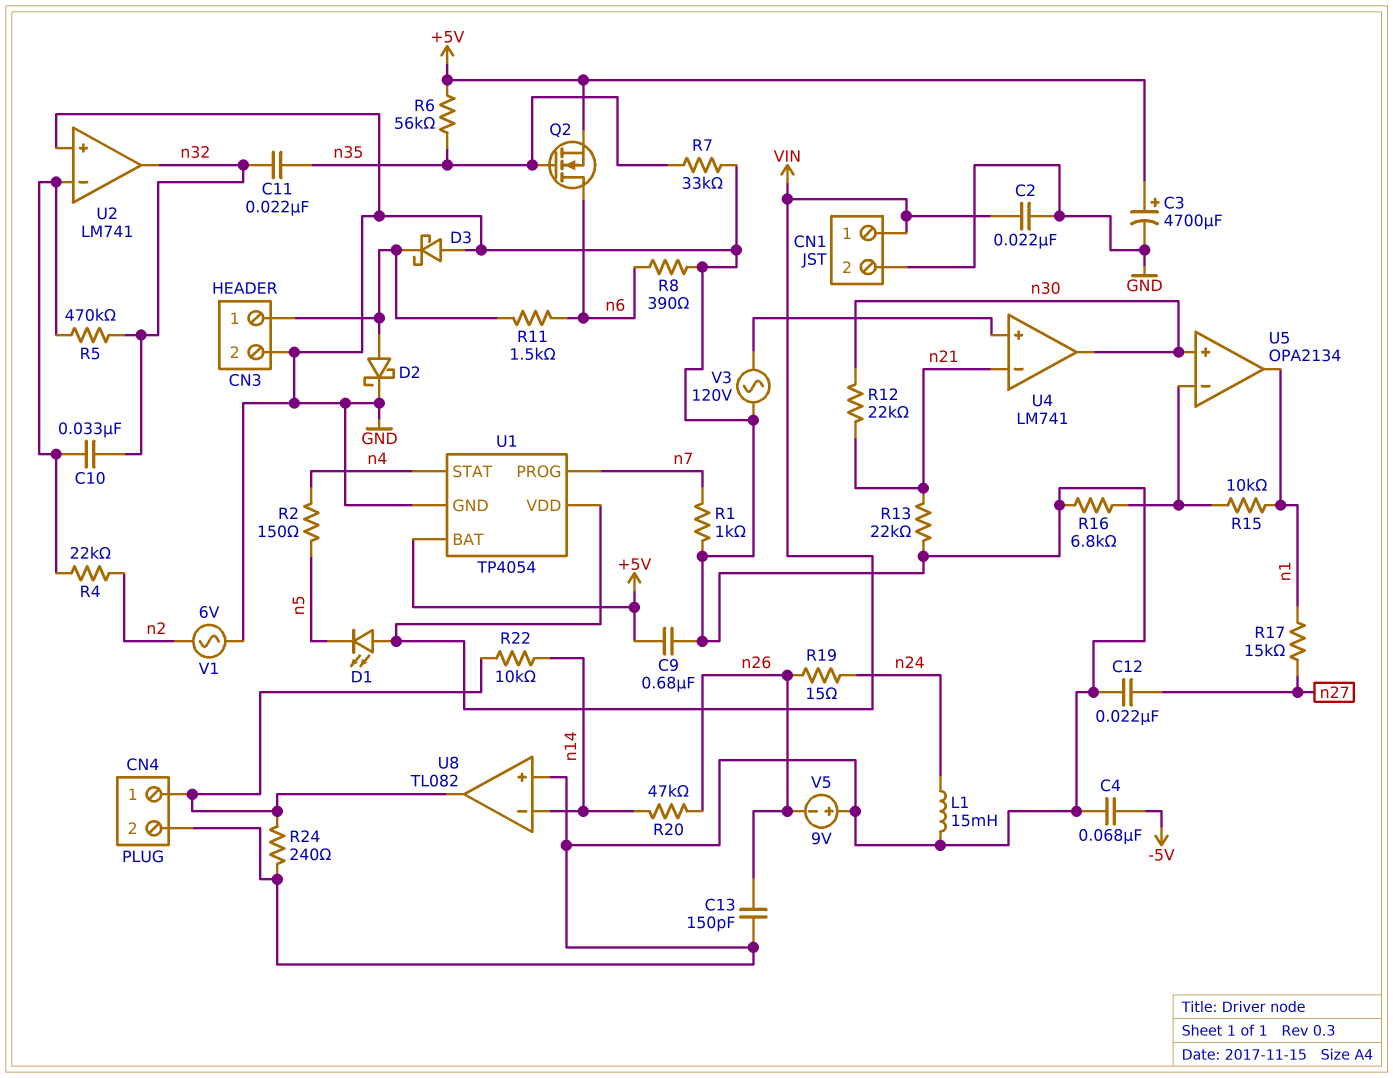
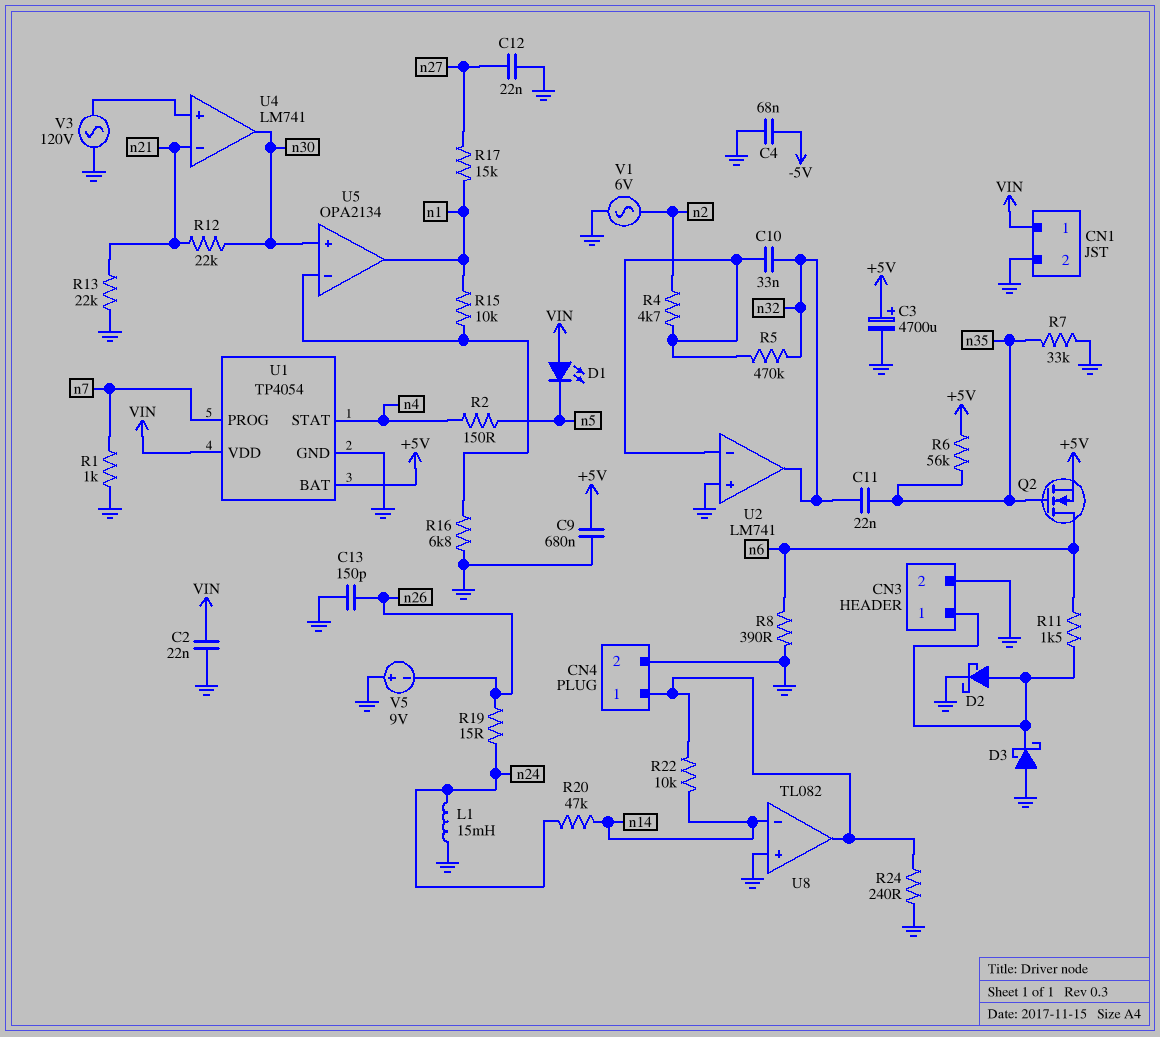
R4: 22k (U2/in-, n2) -> 4.7k (U2/in-, n2)
R20: 47k (n14, n26) -> 47k (n14, n24)

